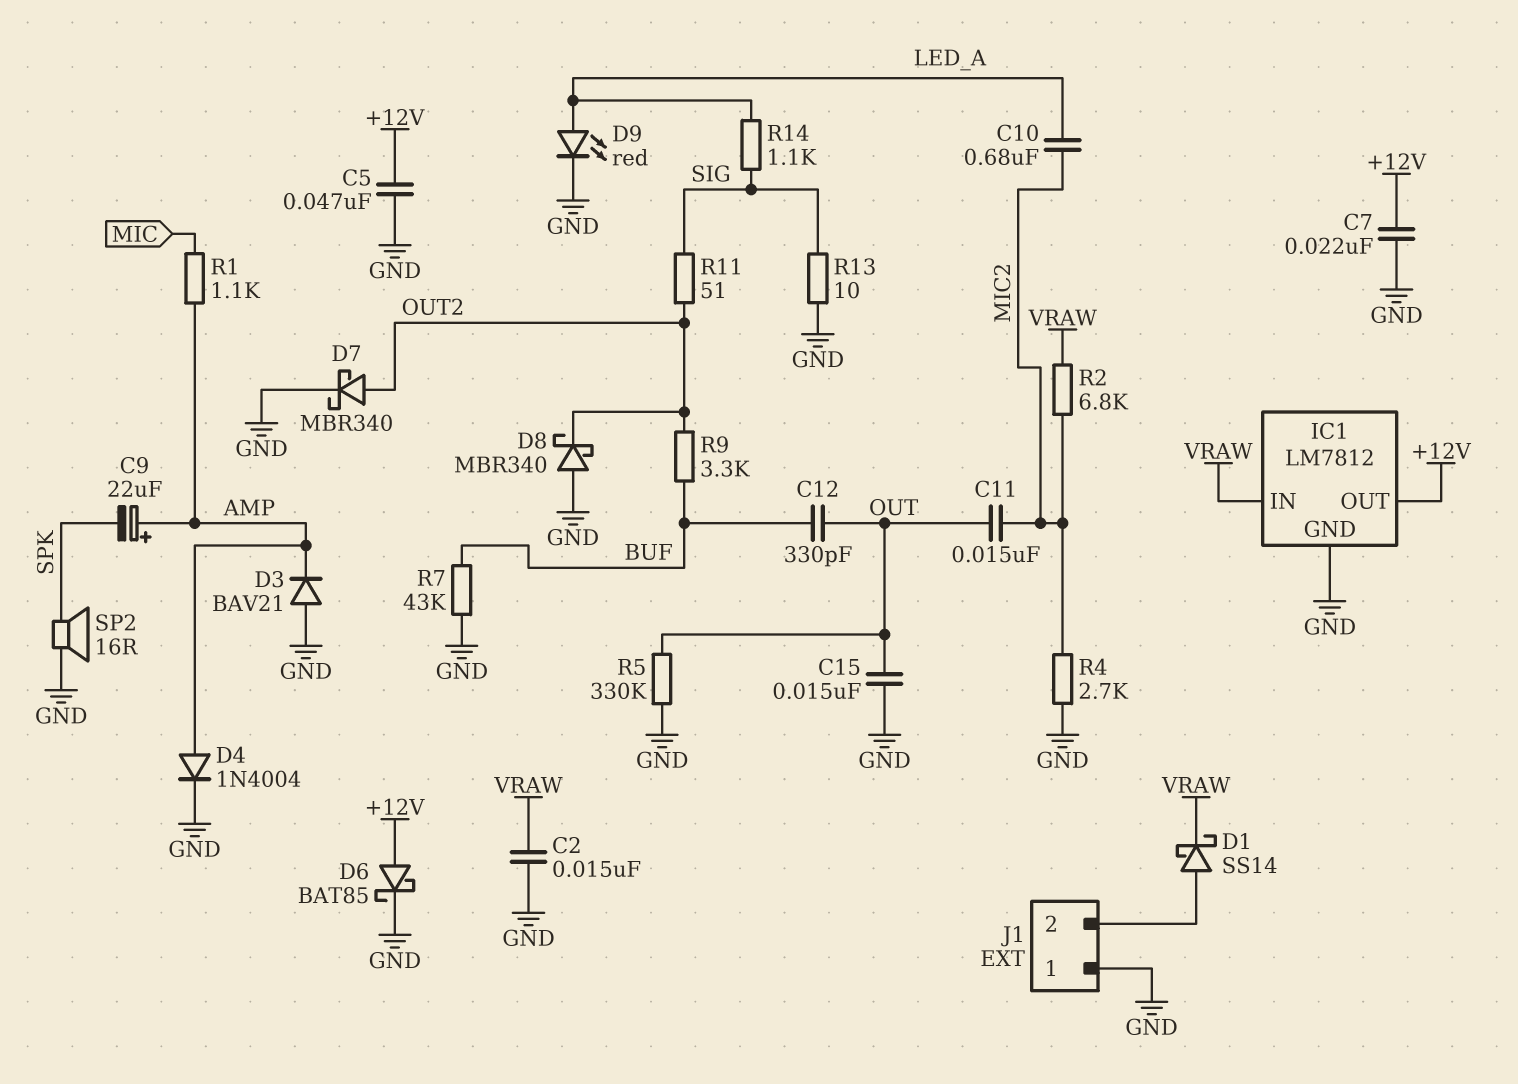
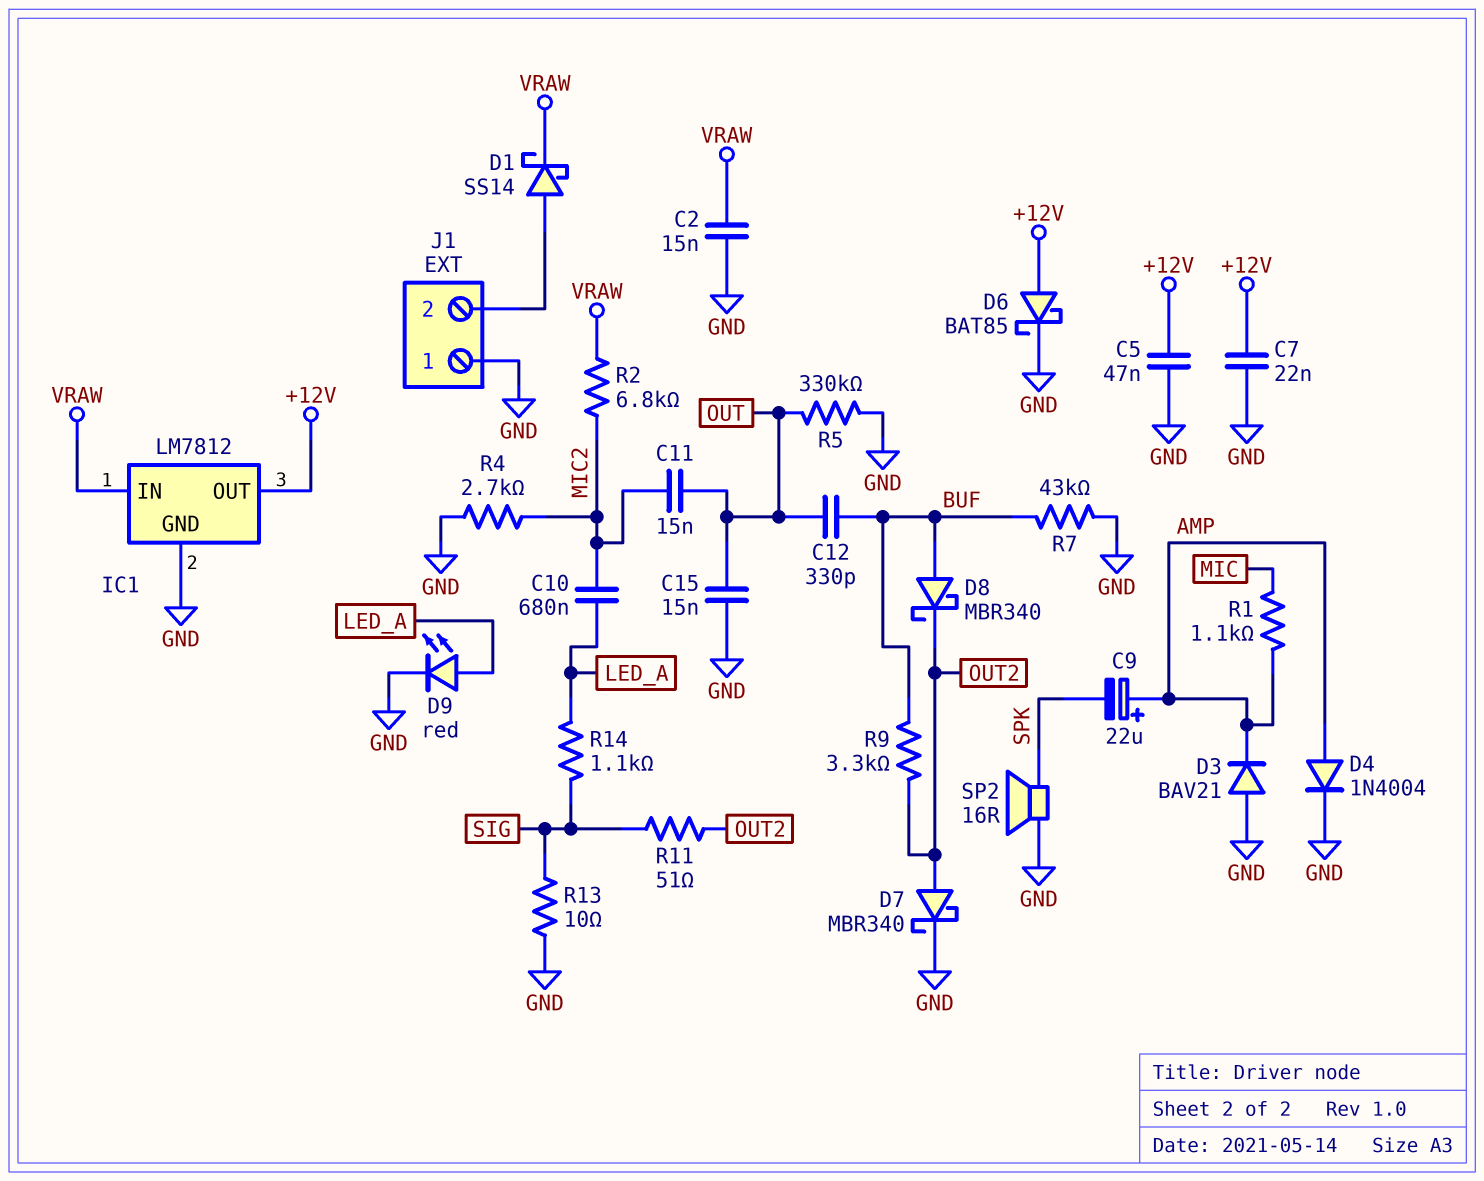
D8: schottky MBR340 (A GND, K OUT2) -> schottky MBR340 (A BUF, K OUT2)

